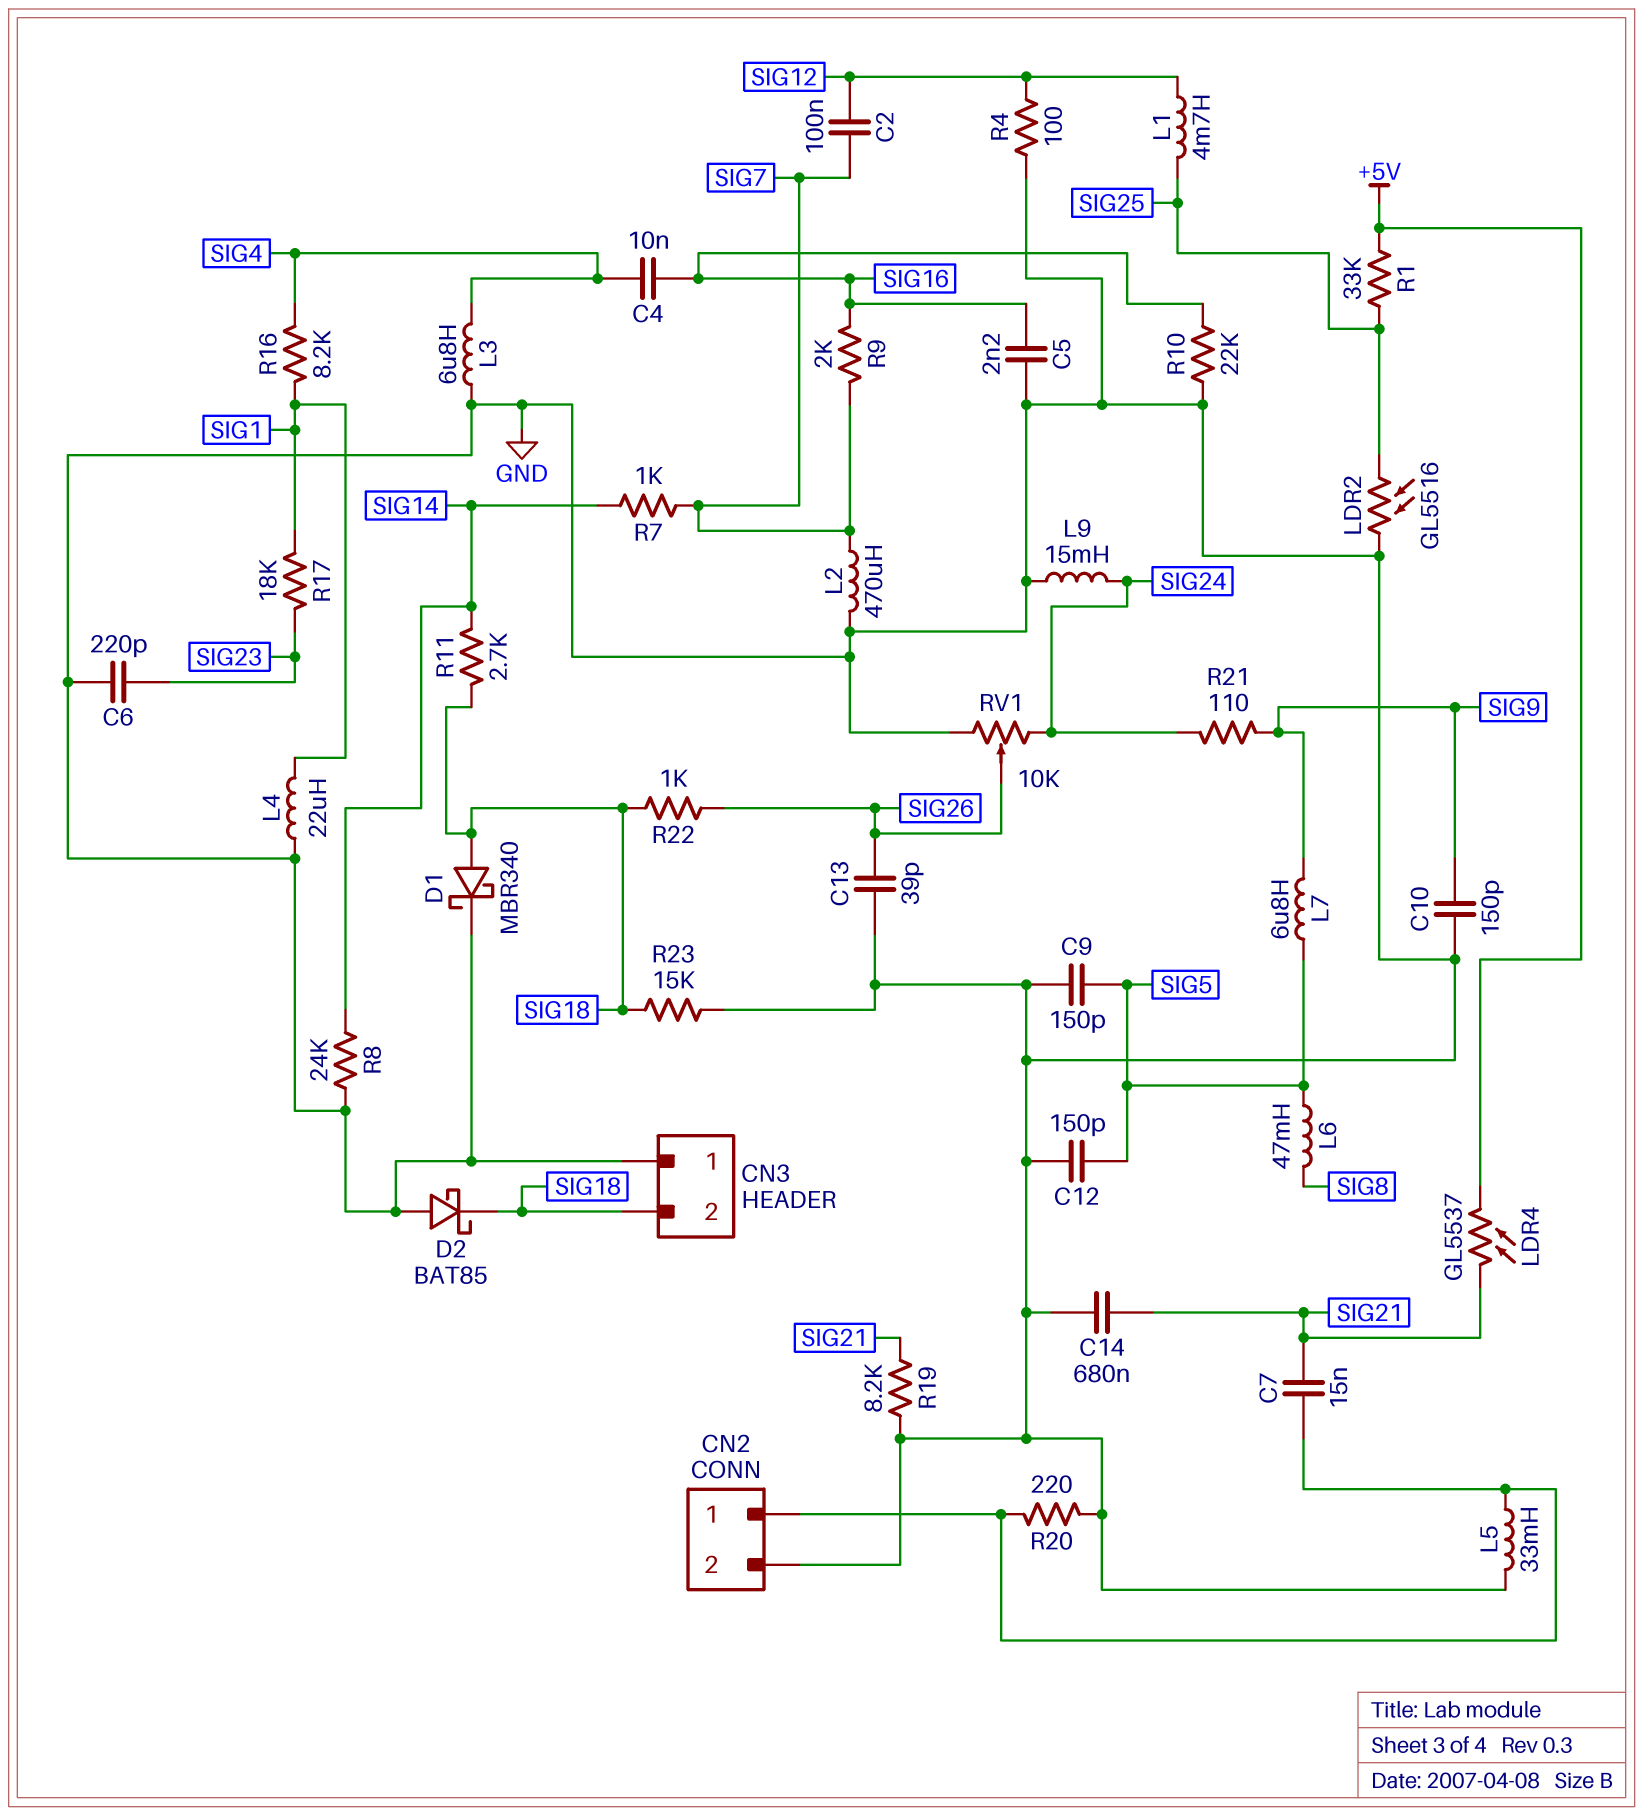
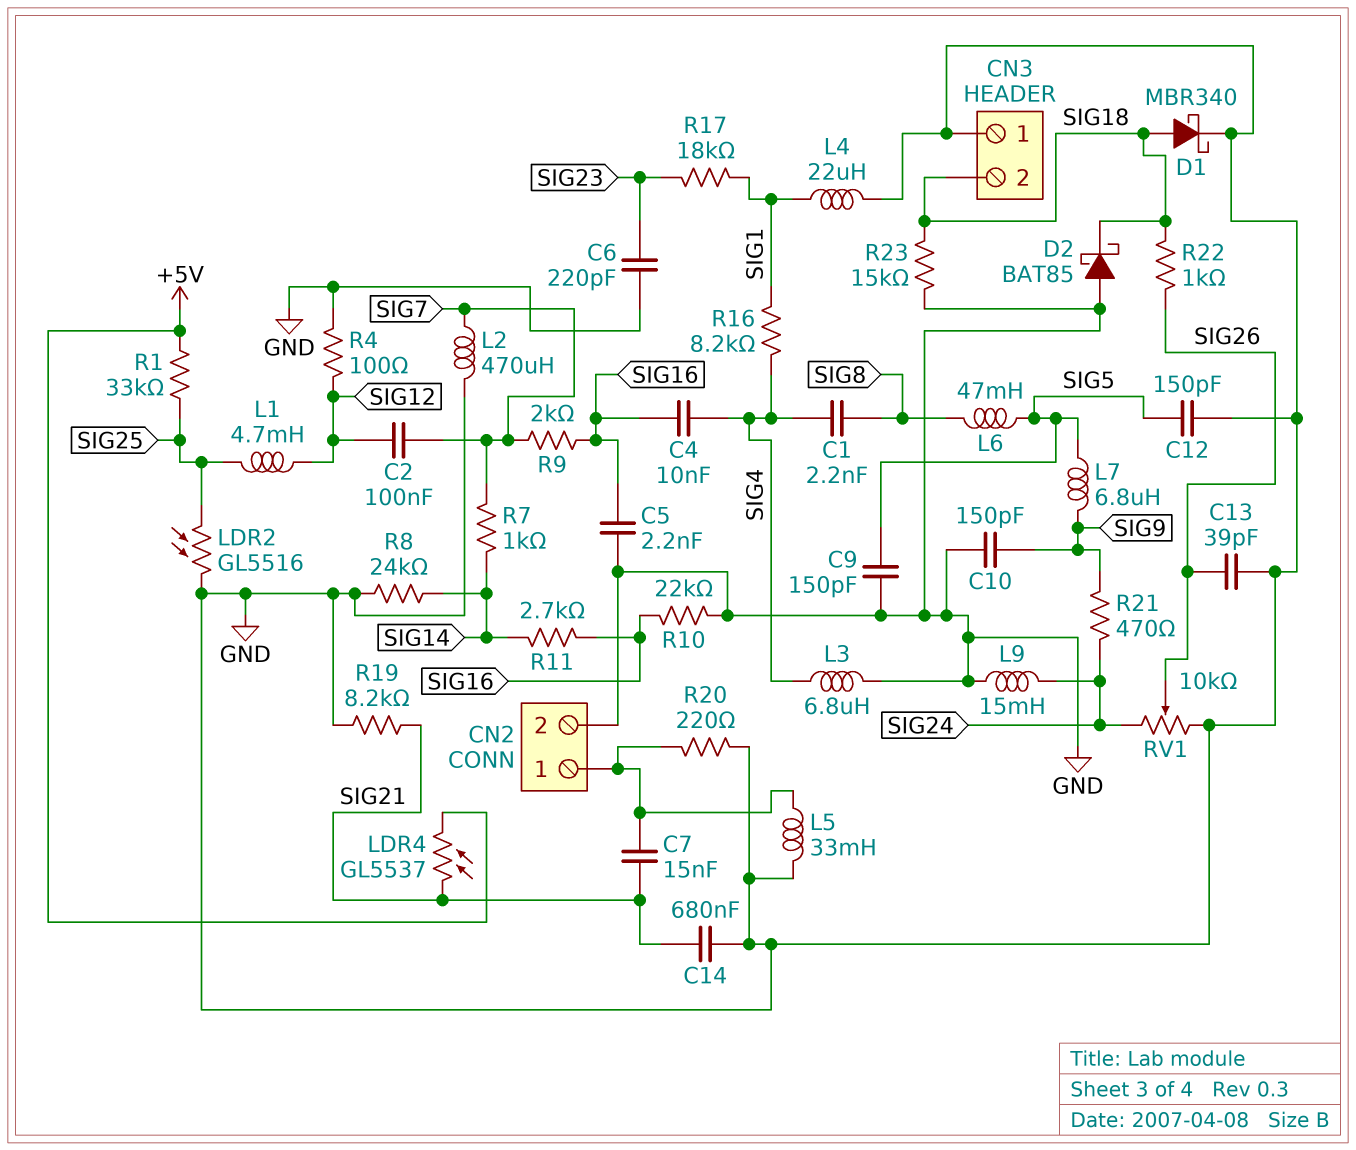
C1: none -> 2.2nF (SIG4, SIG8)
R11: 2.7k (SIG14, SIG18) -> 2.7k (SIG14, SIG16)
R21: 110 (SIG9, SIG24) -> 470 (SIG9, SIG24)

